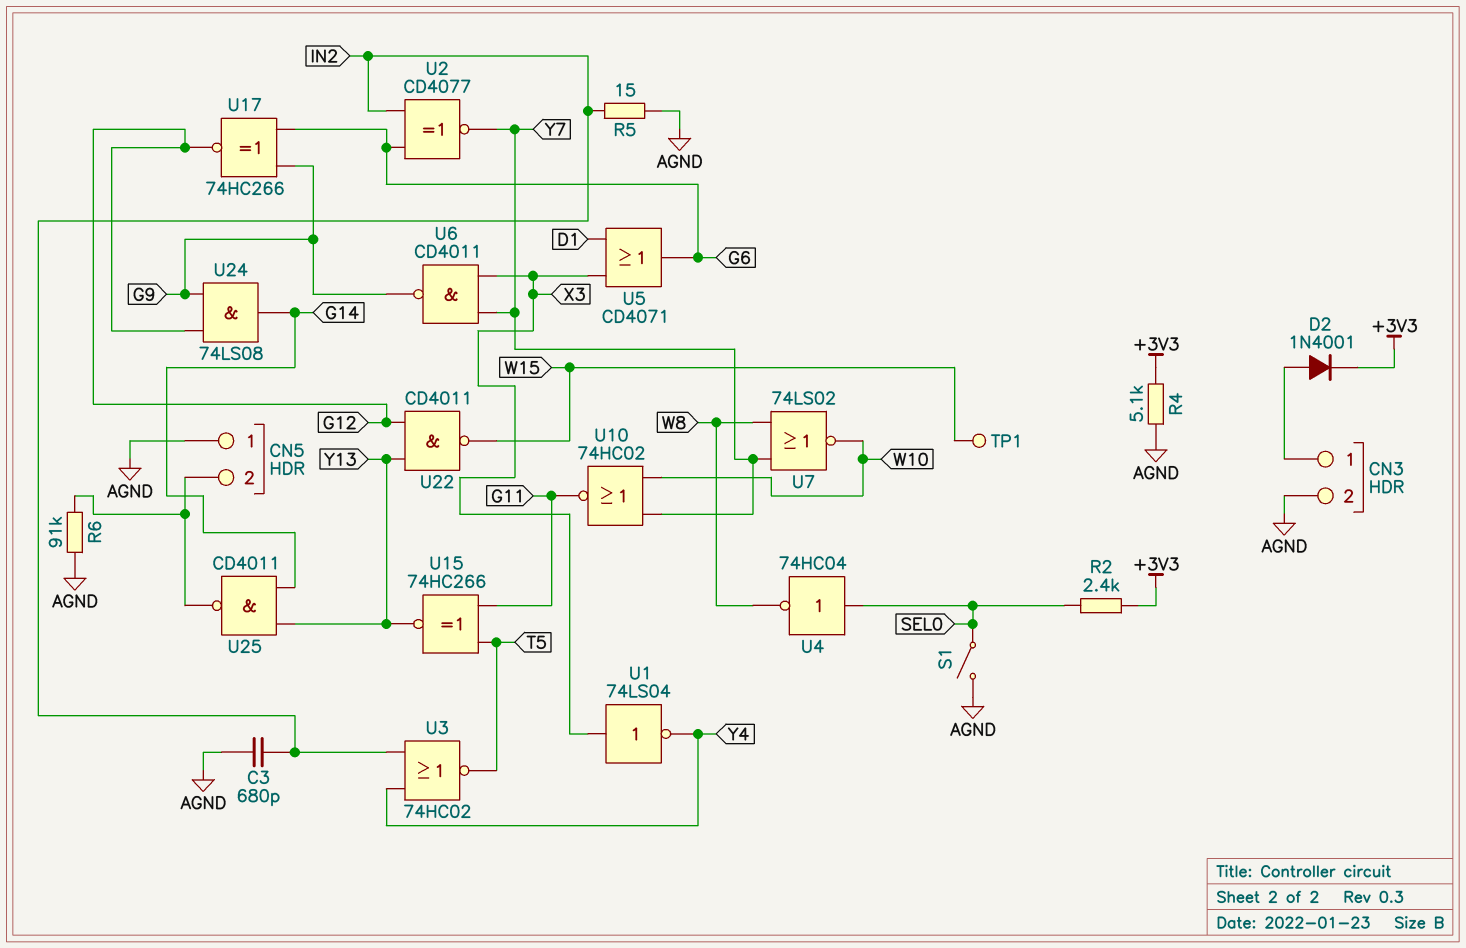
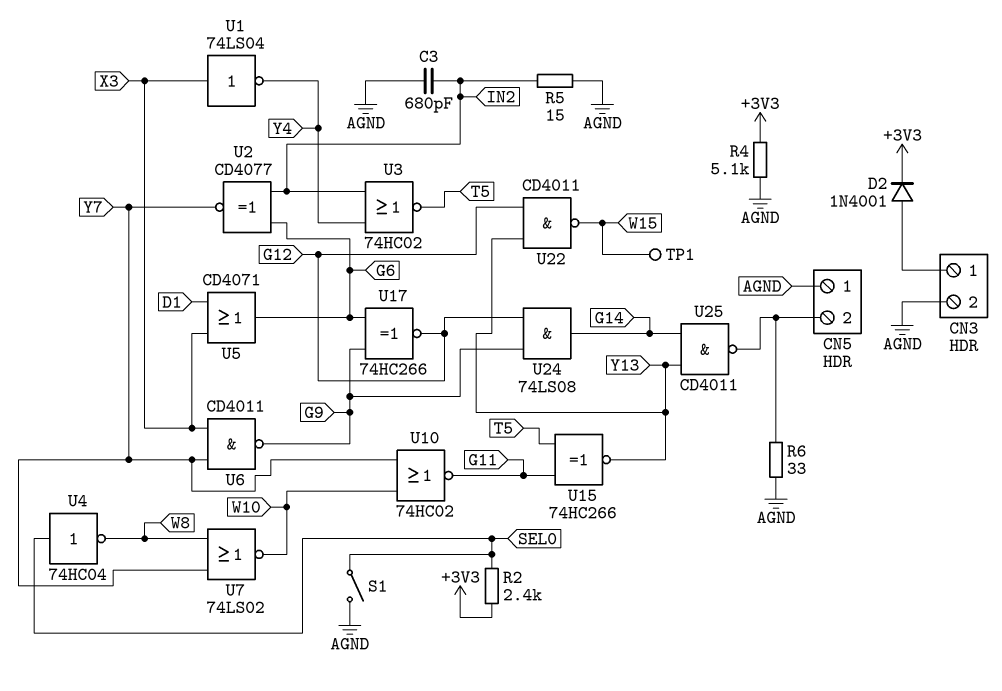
R6: 91k (AGND, CN5/2) -> 33 (AGND, CN5/2)

